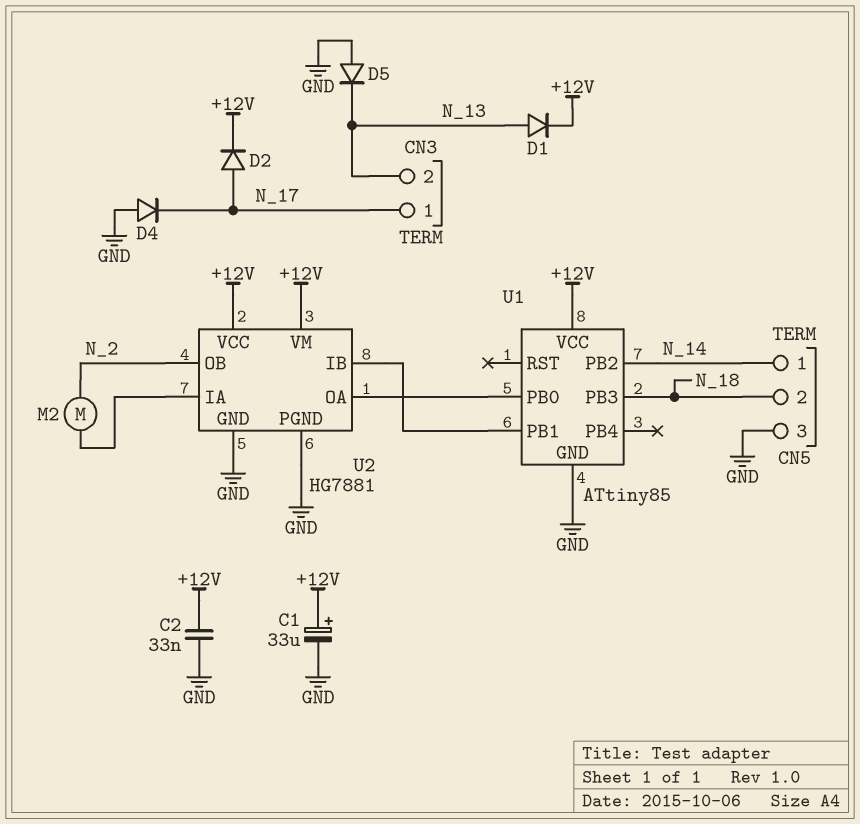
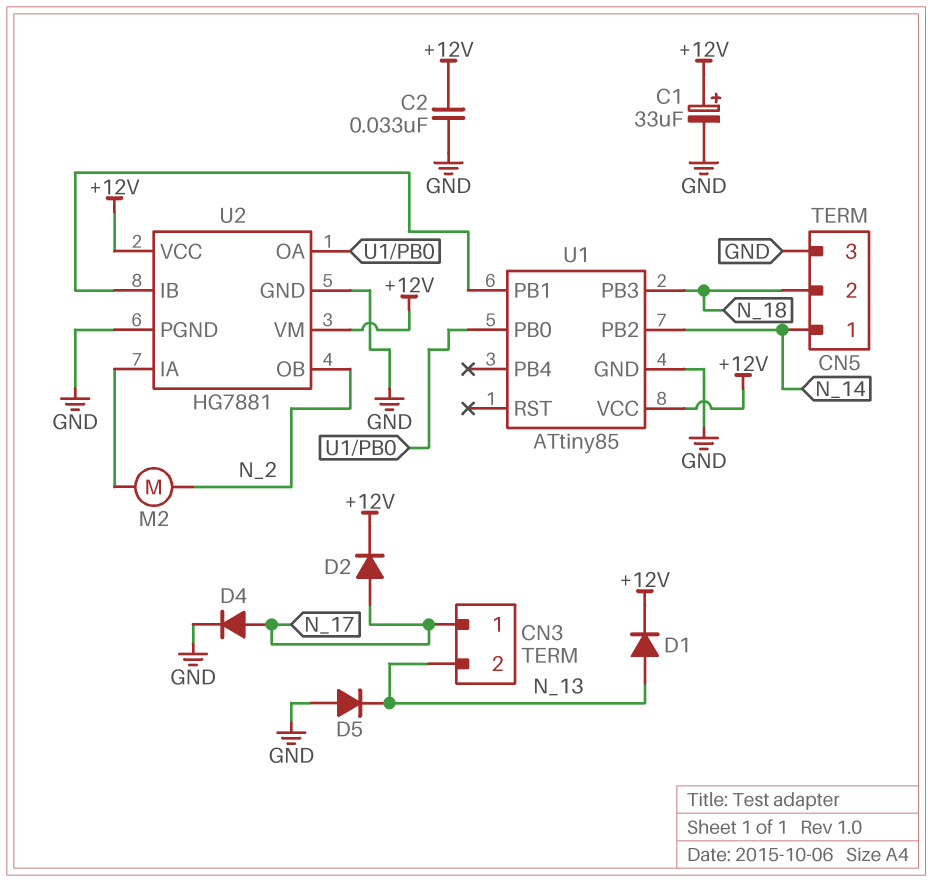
D4: diode (A GND, K N_17) -> diode (A N_17, K GND)

